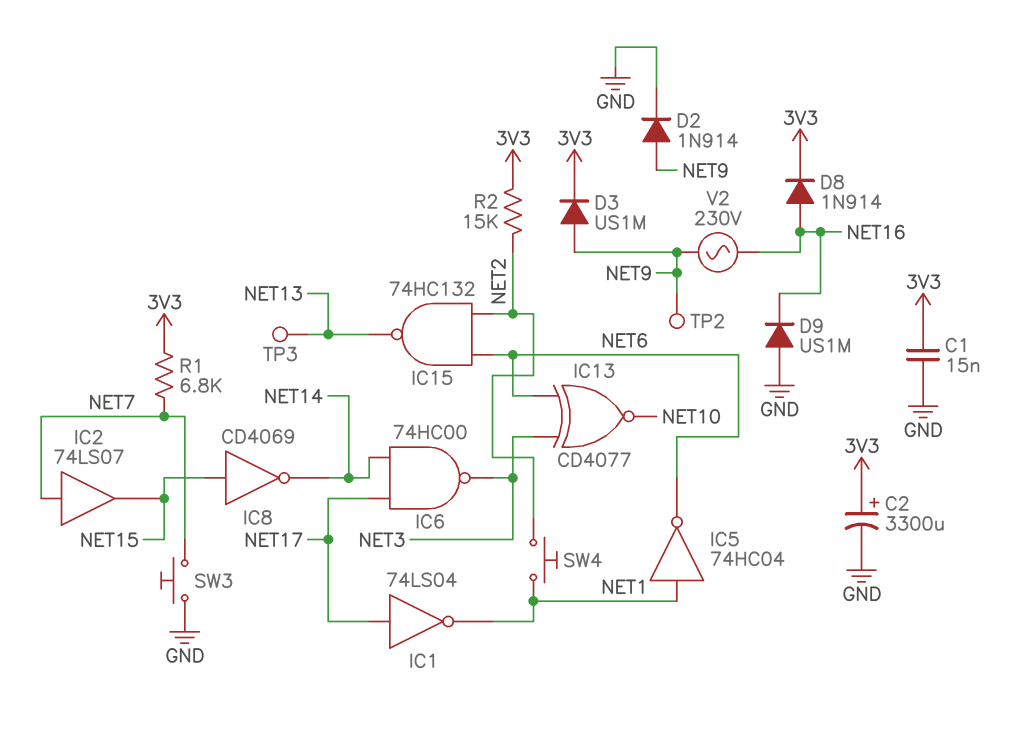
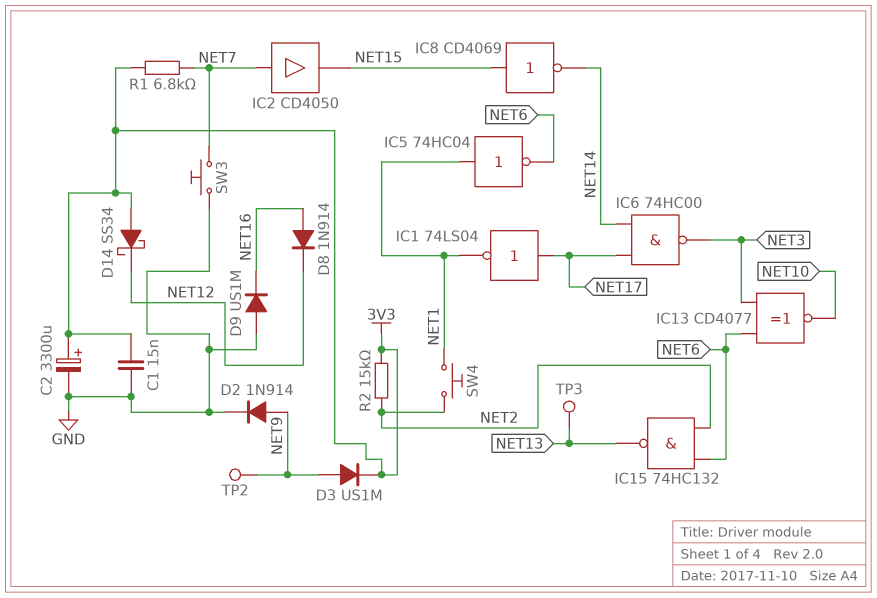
D8: diode 1N914 (A NET16, K 3V3) -> diode 1N914 (A NET16, K NET12)
D14: none -> schottky SS34 (A 3V3, K NET12)
IC2: buffer 74LS07 (in NET7, out NET15) -> buffer CD4050 (in NET7, out NET15)
V2: AC 230V (NET9, NET16) -> none

